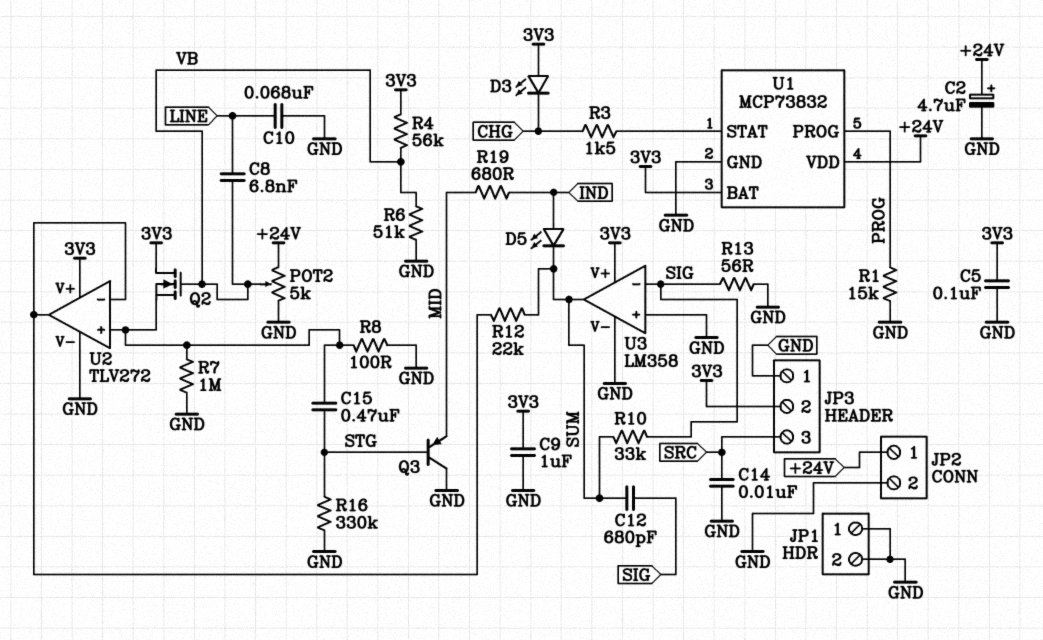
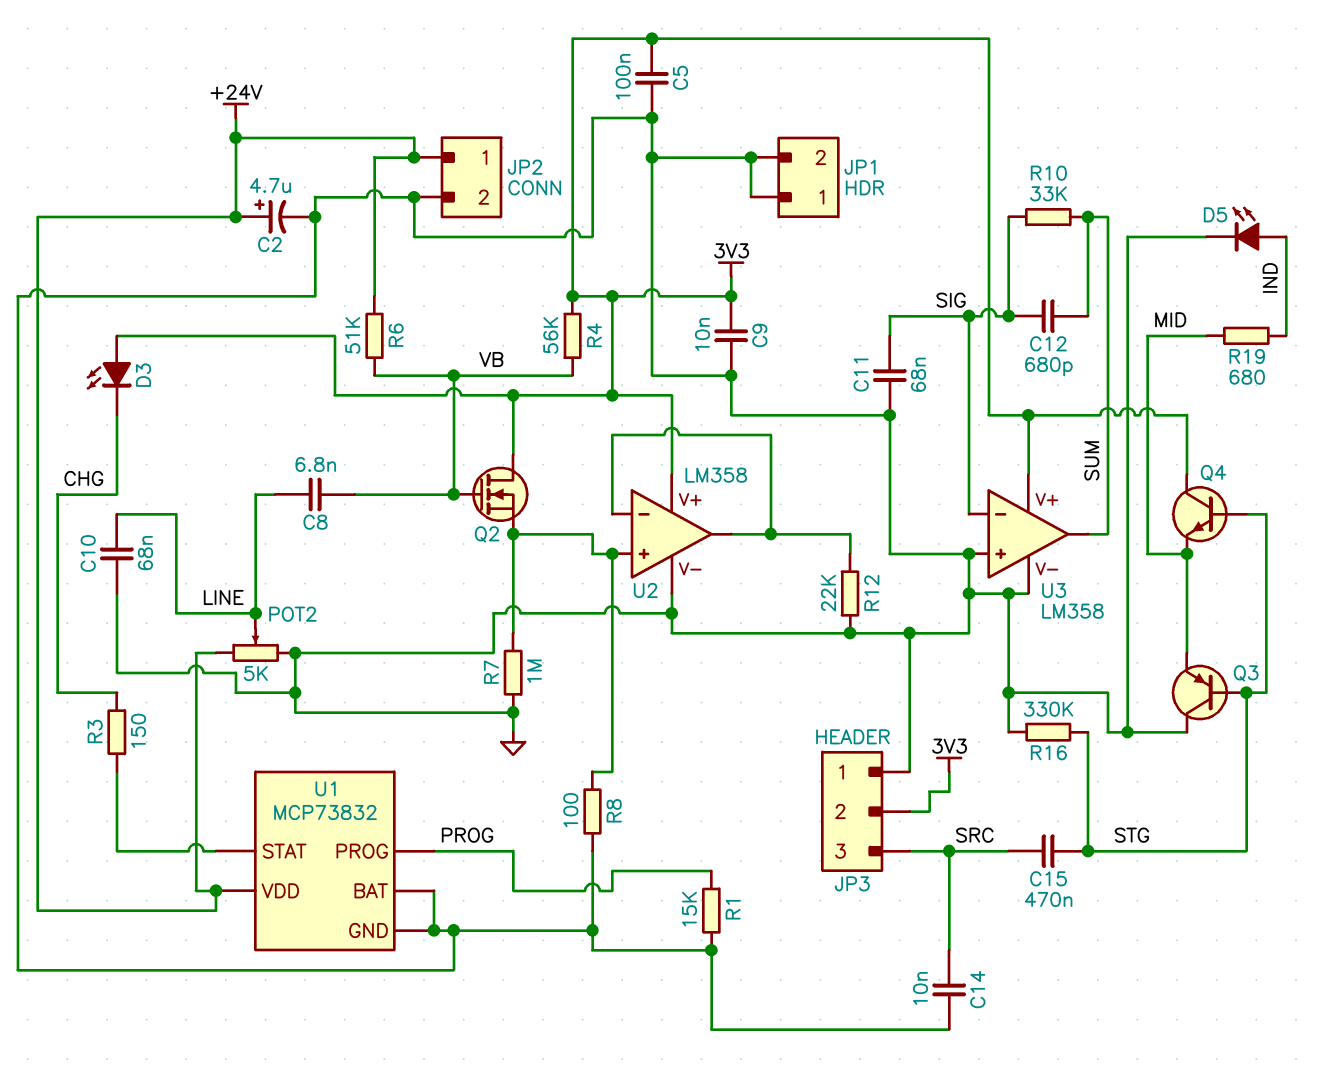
C9: 1uF (3V3, GND) -> 10nF (3V3, GND)
C11: none -> 68nF (GND, SIG)
C15: 470nF (STG, U2/in+) -> 470nF (SRC, STG)
D5: LED (A IND, K SUM) -> LED (A IND, K GND)
POT2: 5k (+24V, GND, wiper VB) -> 5k (+24V, GND, wiper LINE)
Q4: none -> NPN (B STG, C 3V3, E MID)
R3: 1.5k (CHG, U1/STAT) -> 150 (CHG, U1/STAT)
R6: 51k (GND, VB) -> 51k (+24V, VB)
R12: 22k (SUM, U2/in-) -> 22k (GND, U2/in-)
R13: 56 (GND, SIG) -> none
U1 pin BAT: 3V3 -> GND
U2: TLV272 -> LM358

